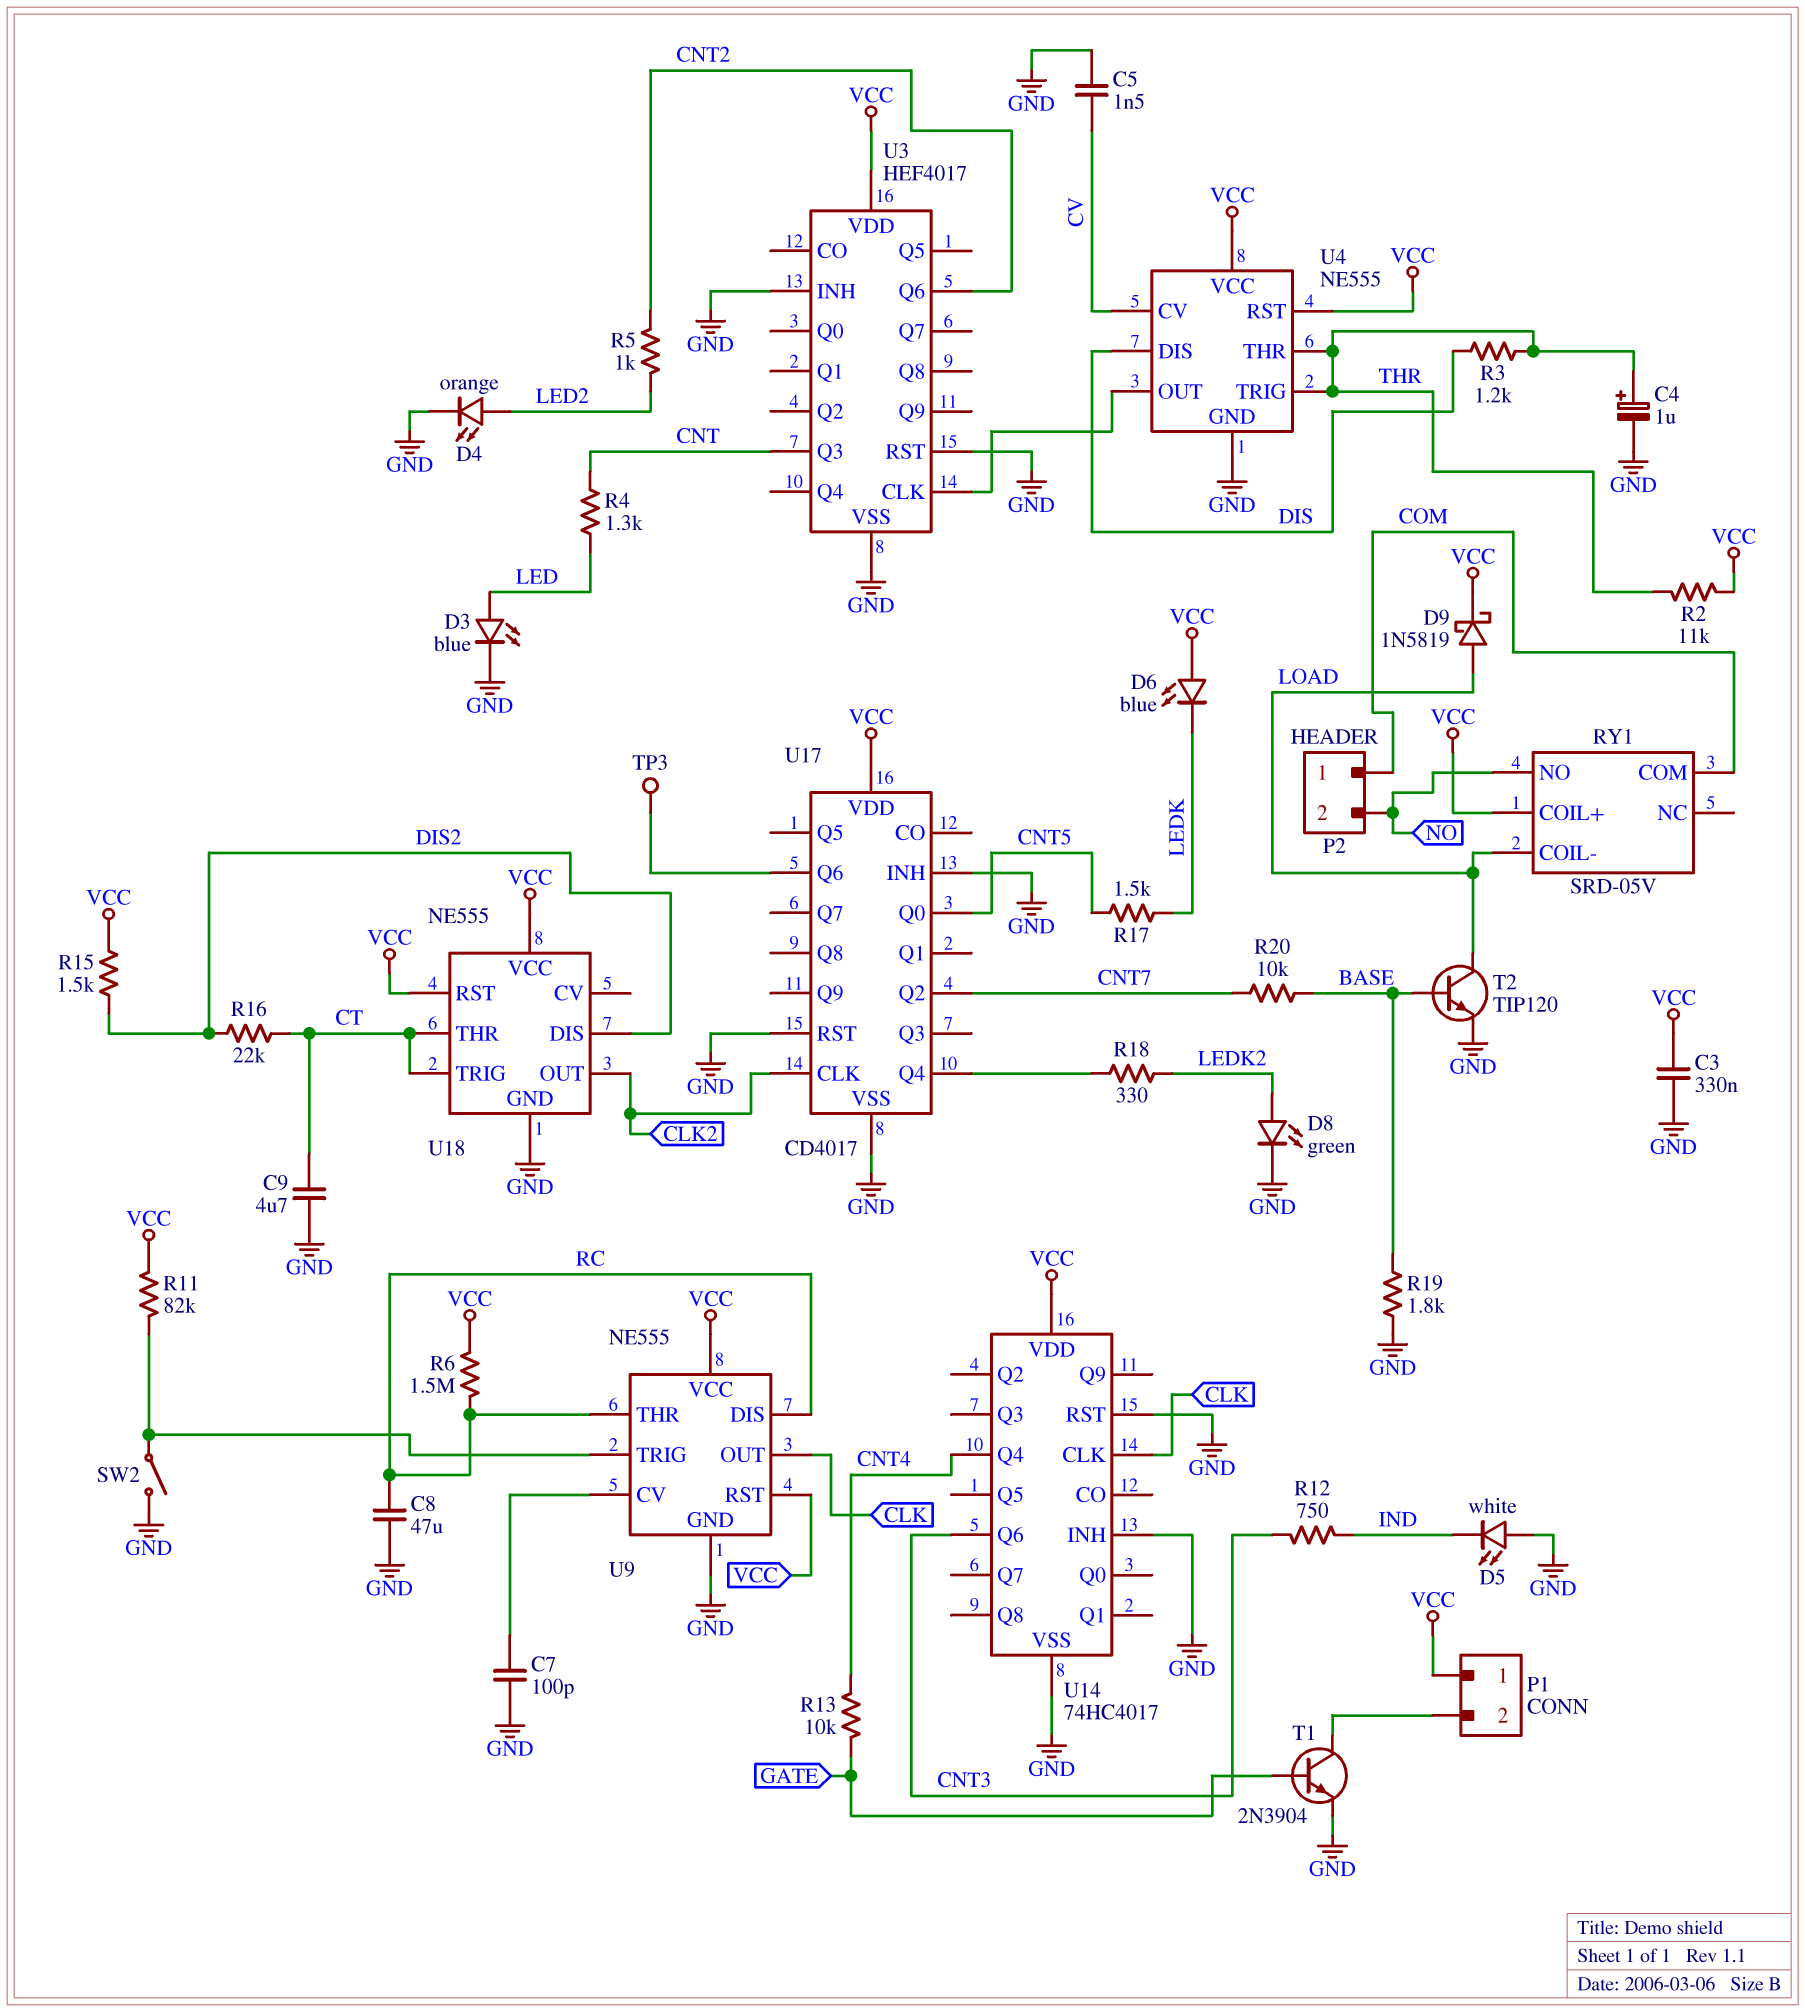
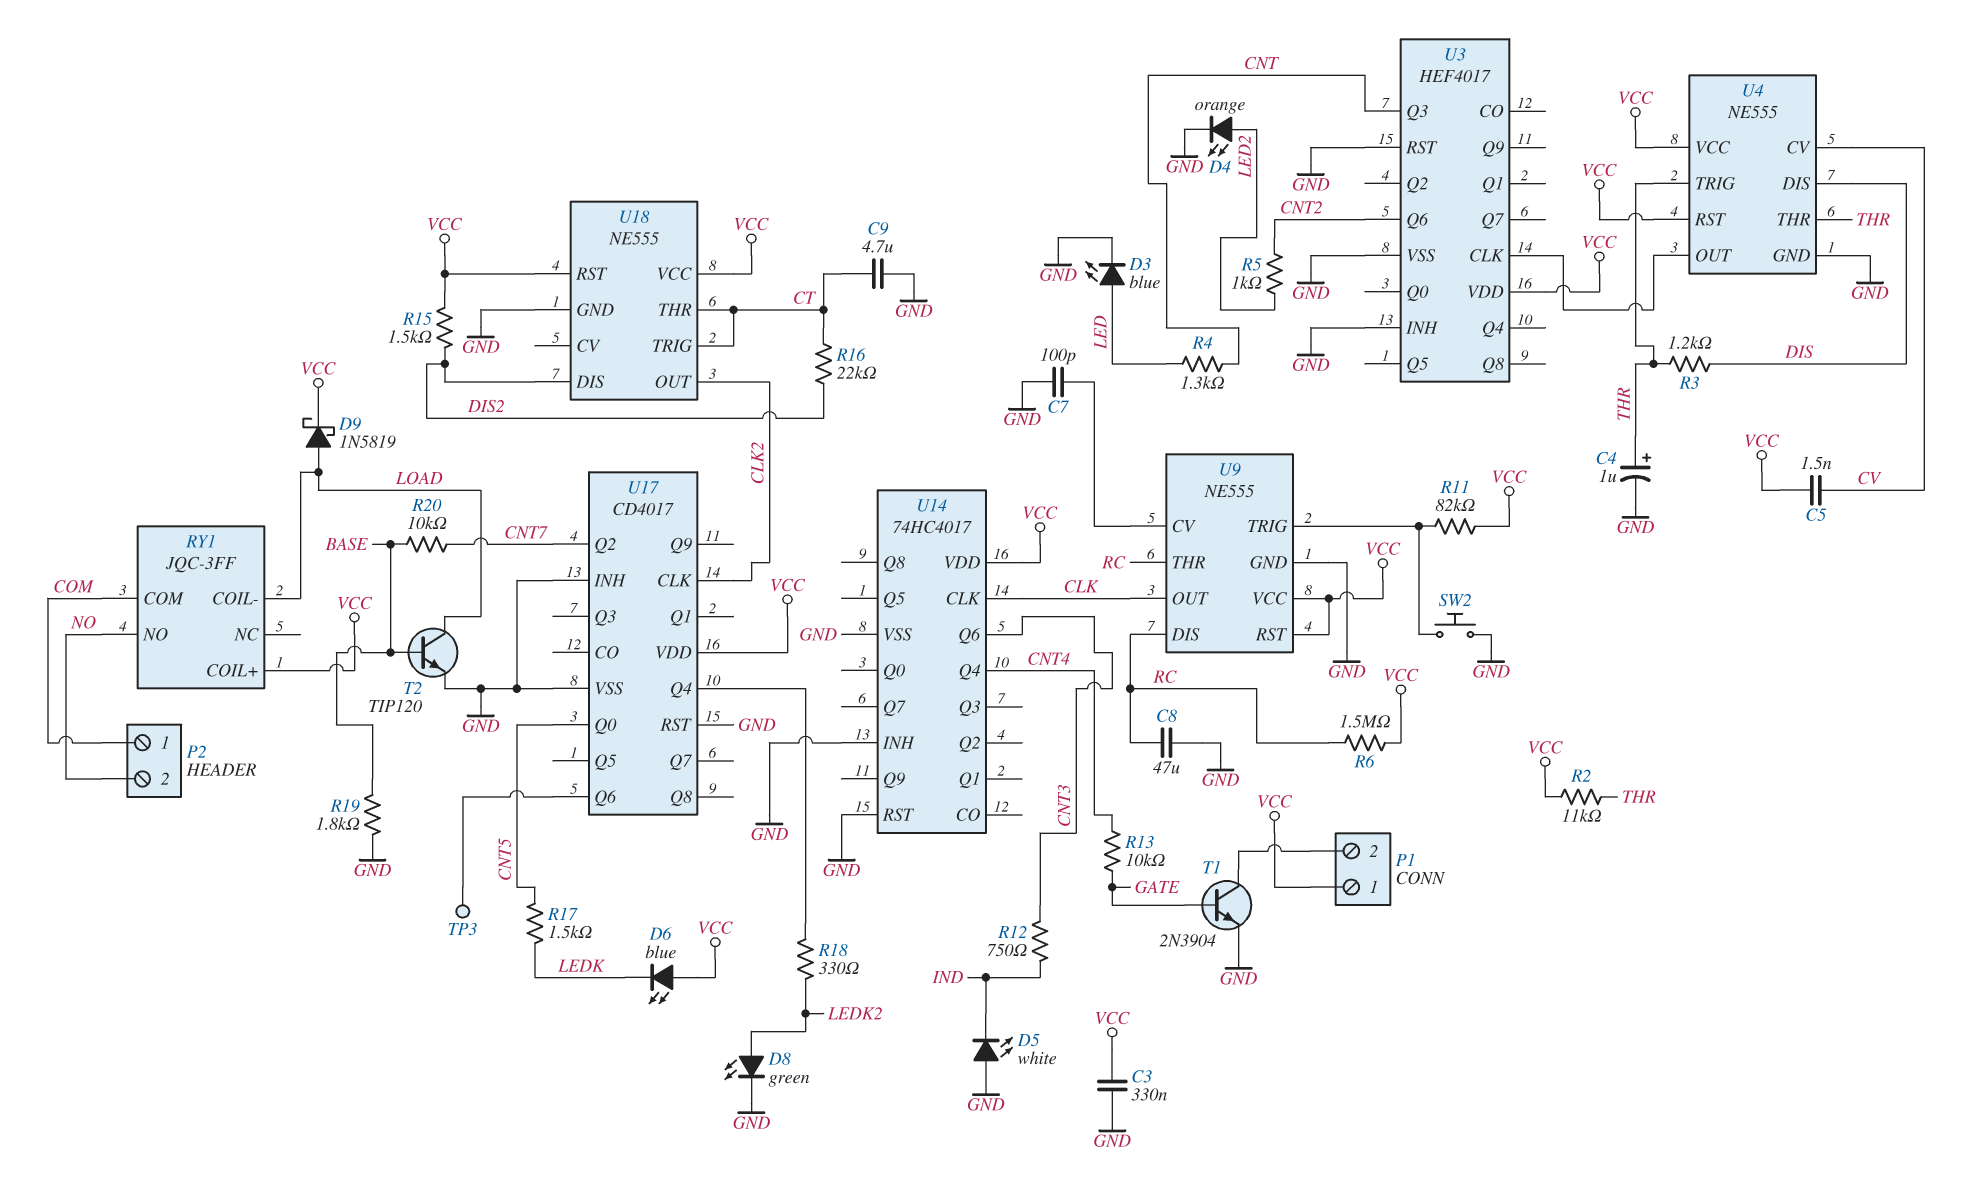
C5: 1.5nF (CV, GND) -> 1.5nF (CV, VCC)
RY1: SRD-05V -> JQC-3FF
SW2: switch (GND, U9/TRIG) -> button (GND, U9/TRIG)

